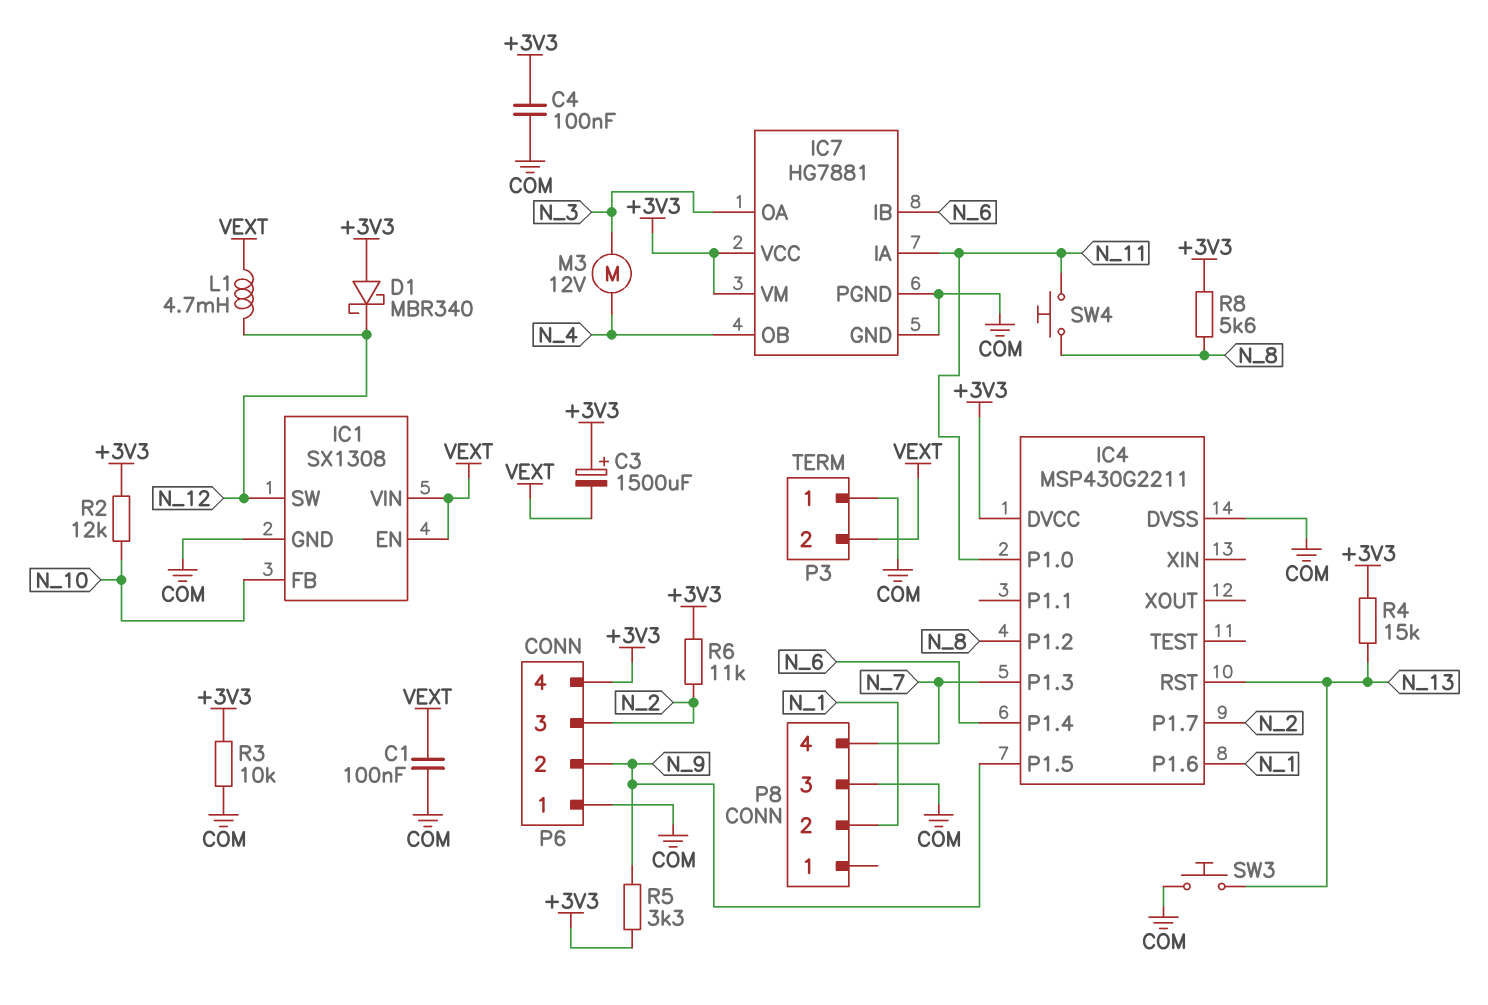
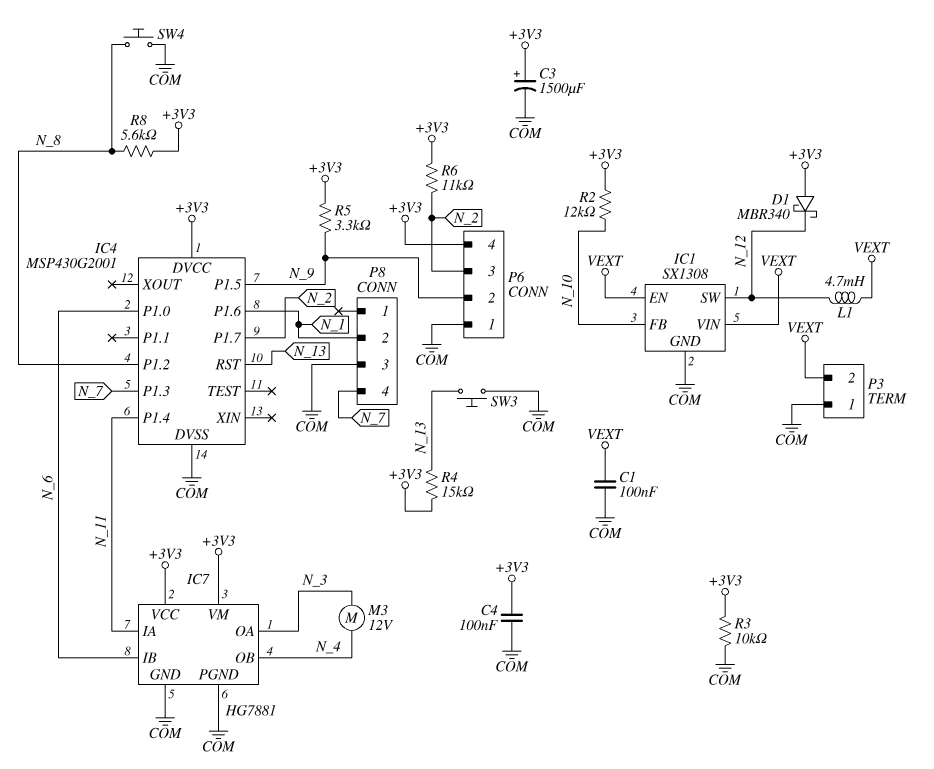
C3: 1500uF (plus +3V3, minus VEXT) -> 1500uF (plus +3V3, minus COM)
IC4: MSP430G2211 -> MSP430G2001
IC4 pin P1.0: N_11 -> N_6
IC4 pin P1.4: N_6 -> N_11
SW4: button (N_8, N_11) -> button (COM, N_8)

